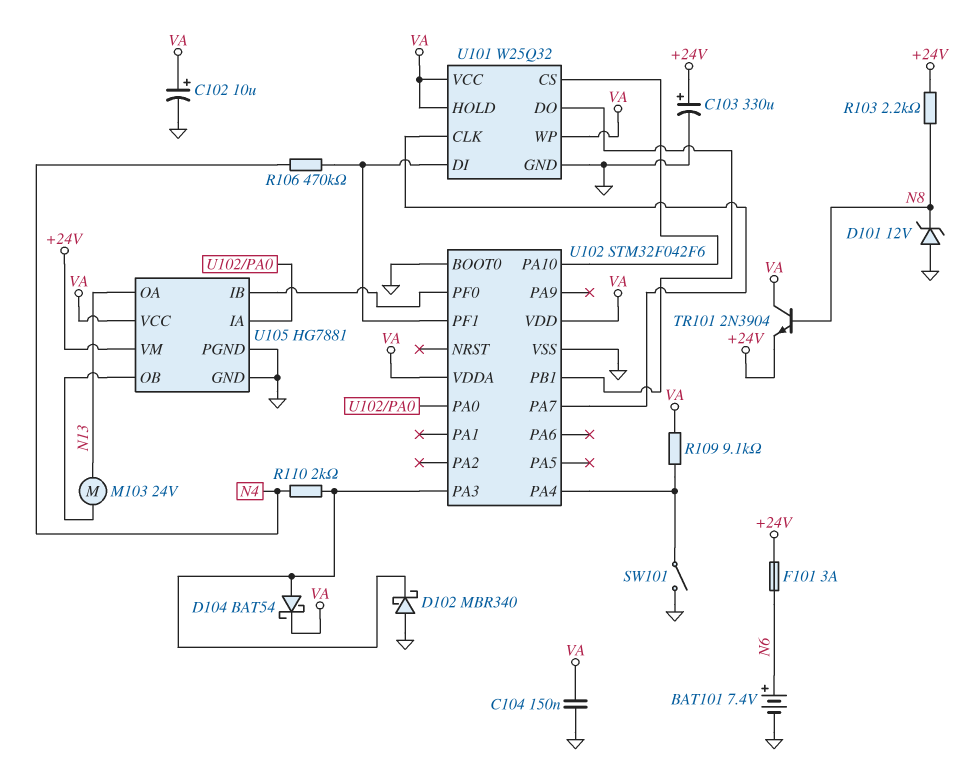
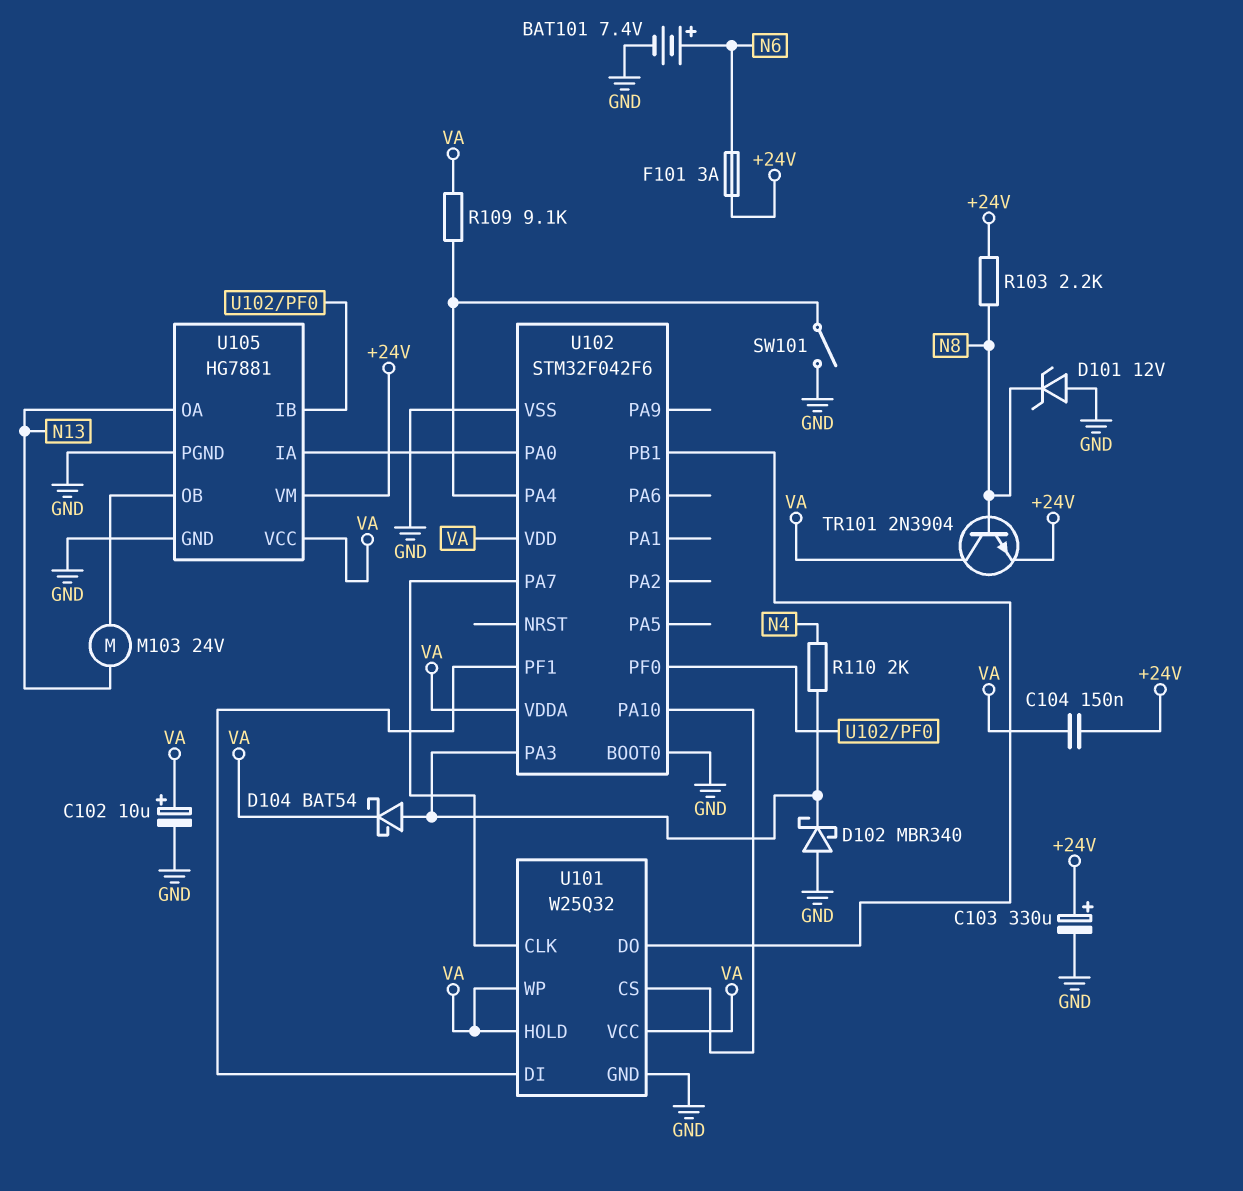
C104: 150nF (GND, VA) -> 150nF (+24V, VA)
R106: 470k (N4, U101/DI) -> none

